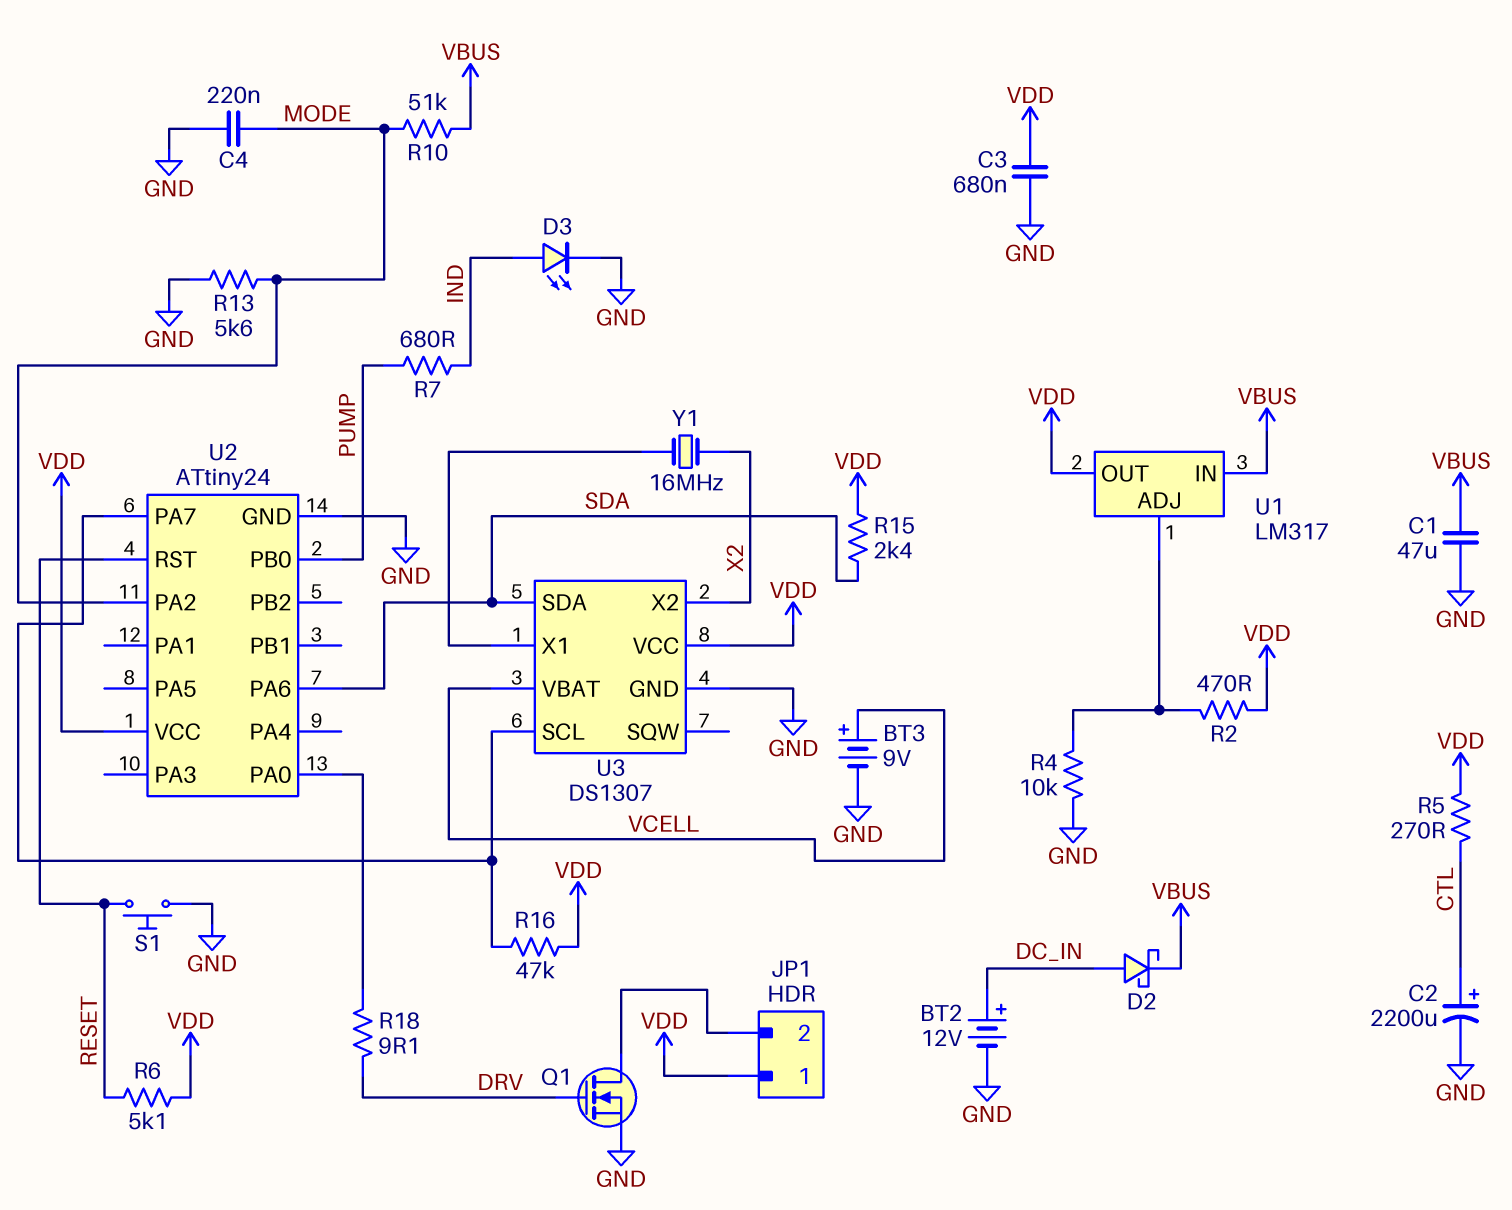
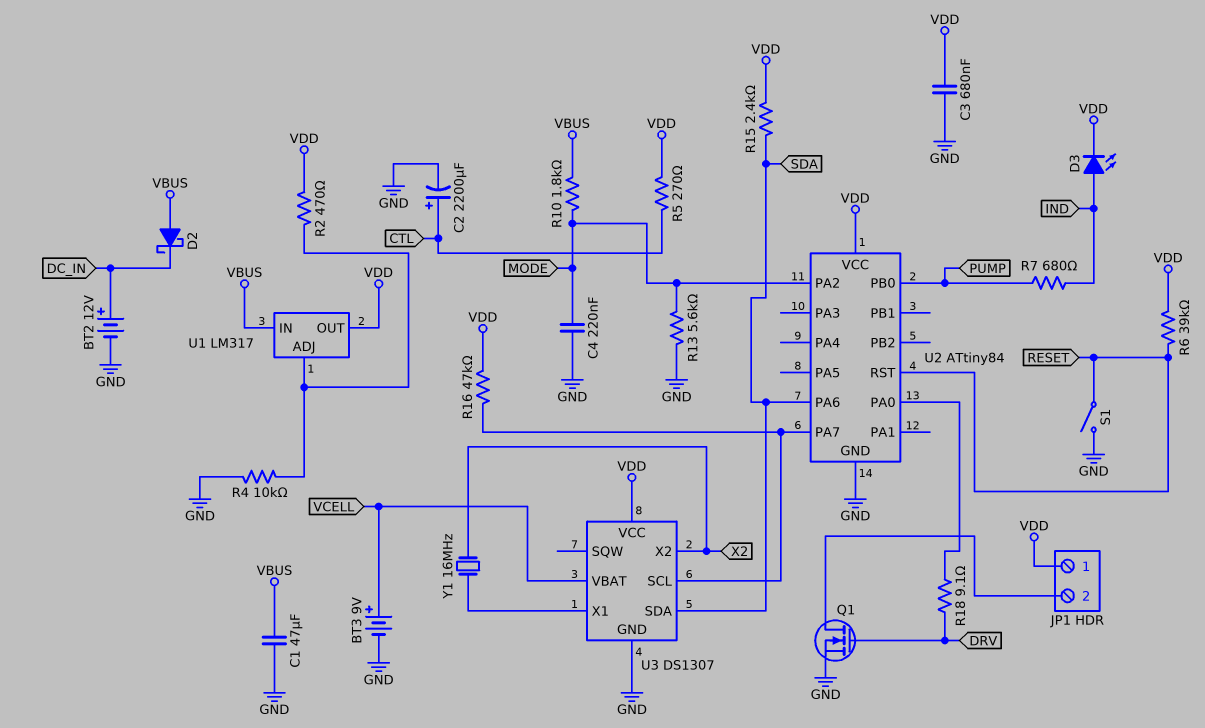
D2: schottky (A DC_IN, K VBUS) -> schottky (A VBUS, K DC_IN)
D3: LED (A IND, K GND) -> LED (A IND, K VDD)
R6: 5.1k (RESET, VDD) -> 39k (RESET, VDD)
R10: 51k (MODE, VBUS) -> 1.8k (MODE, VBUS)
S1: button (GND, RESET) -> switch (GND, RESET)
U2: ATtiny24 -> ATtiny84

